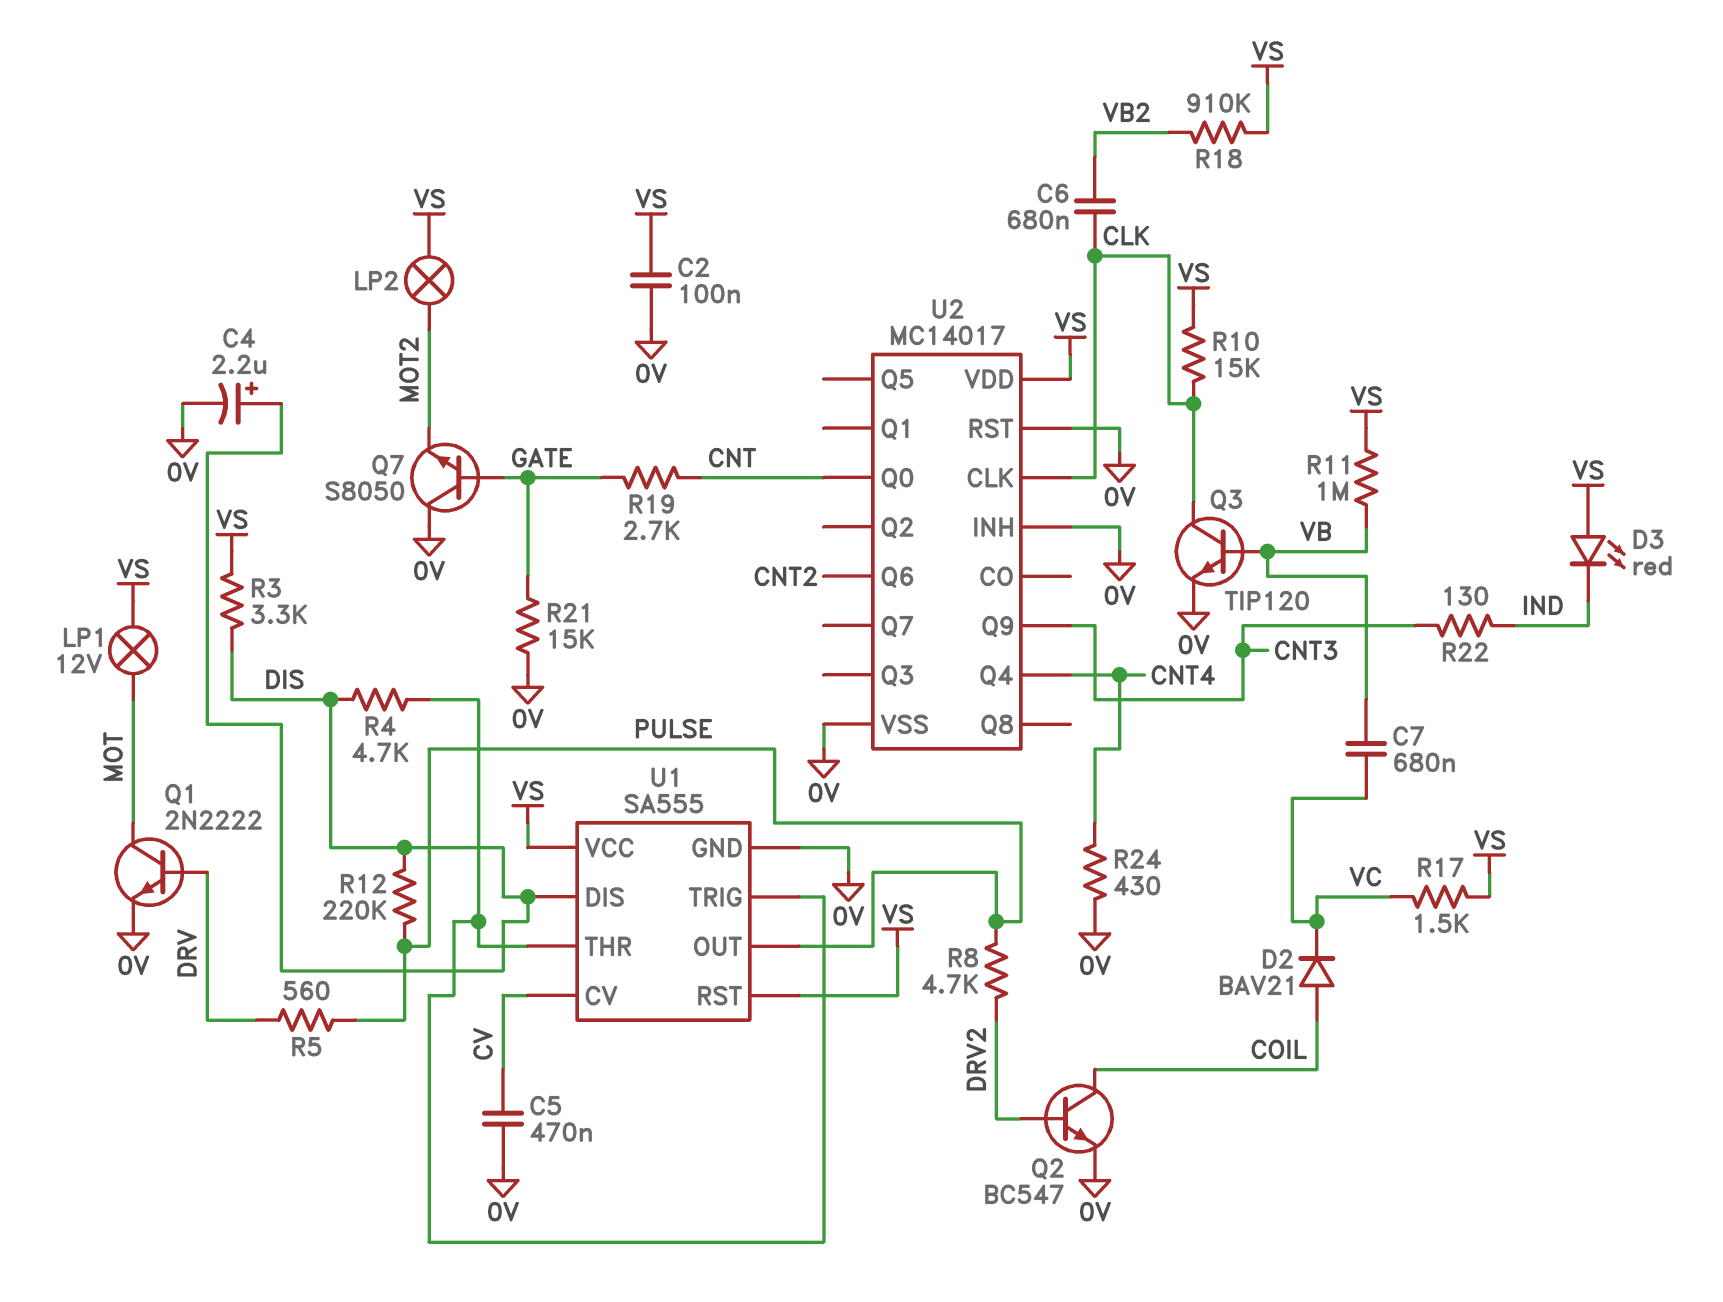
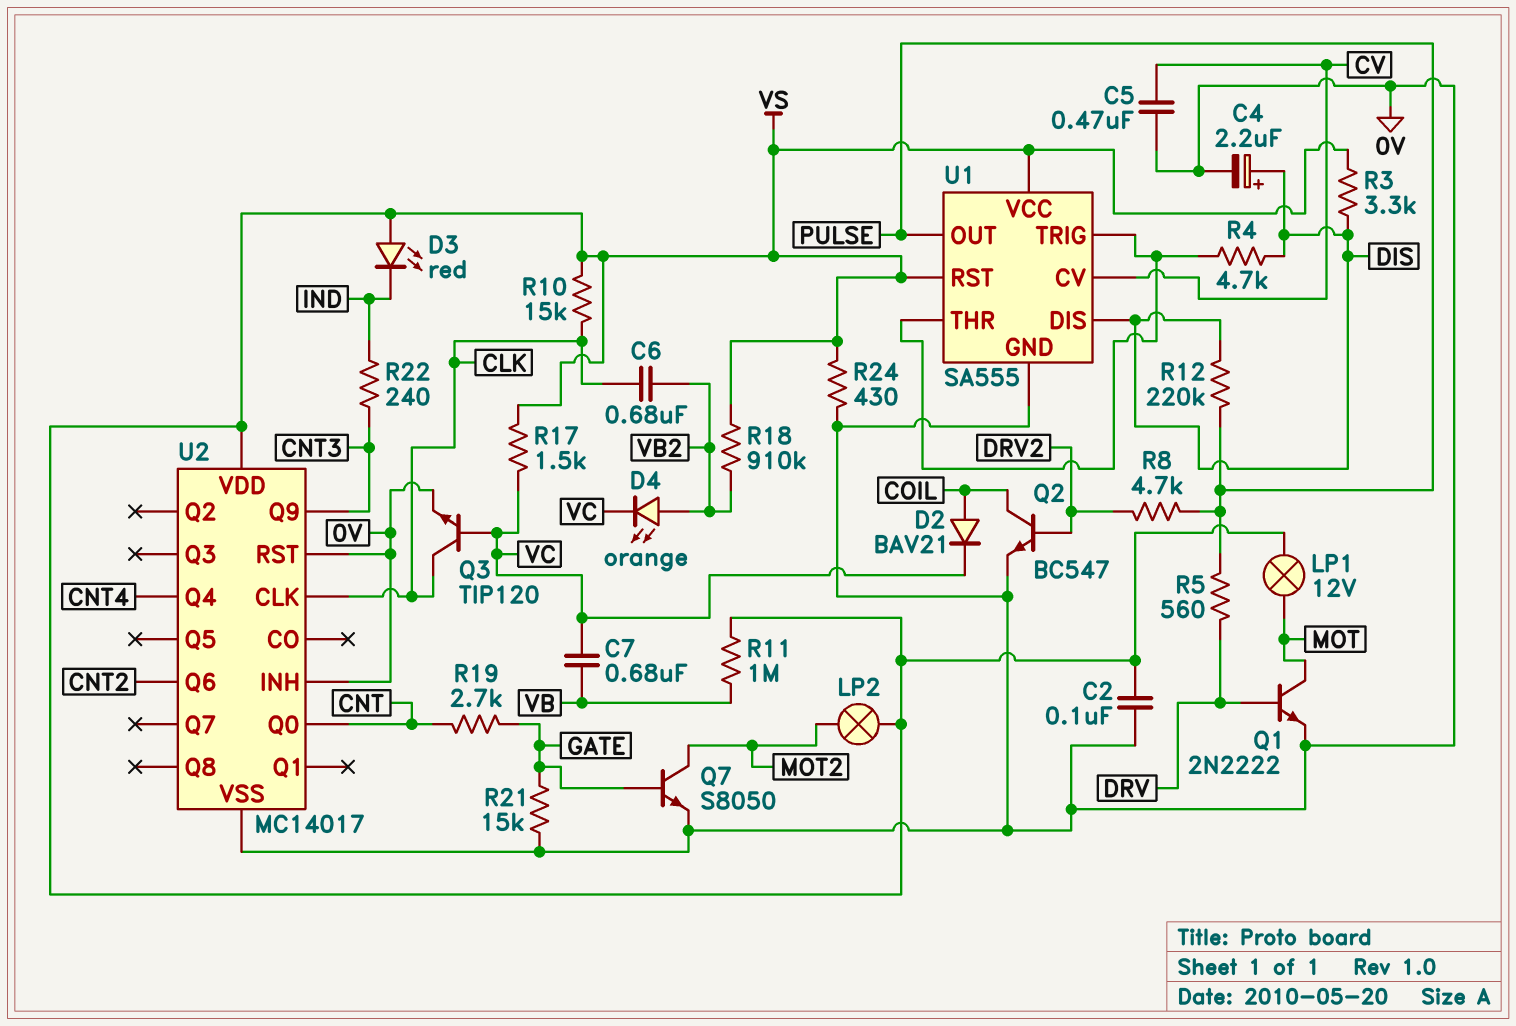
D4: none -> LED orange (A VB2, K VC)
Q3: NPN TIP120 (B VB, C CLK, E 0V) -> NPN TIP120 (B VC, C CLK, E 0V)
Q7: NPN S8050 (B GATE, C 0V, E MOT2) -> NPN S8050 (B GATE, C MOT2, E 0V)
R22: 130 (CNT3, IND) -> 240 (CNT3, IND)
R24: 430 (0V, CNT4) -> 430 (0V, VS)

